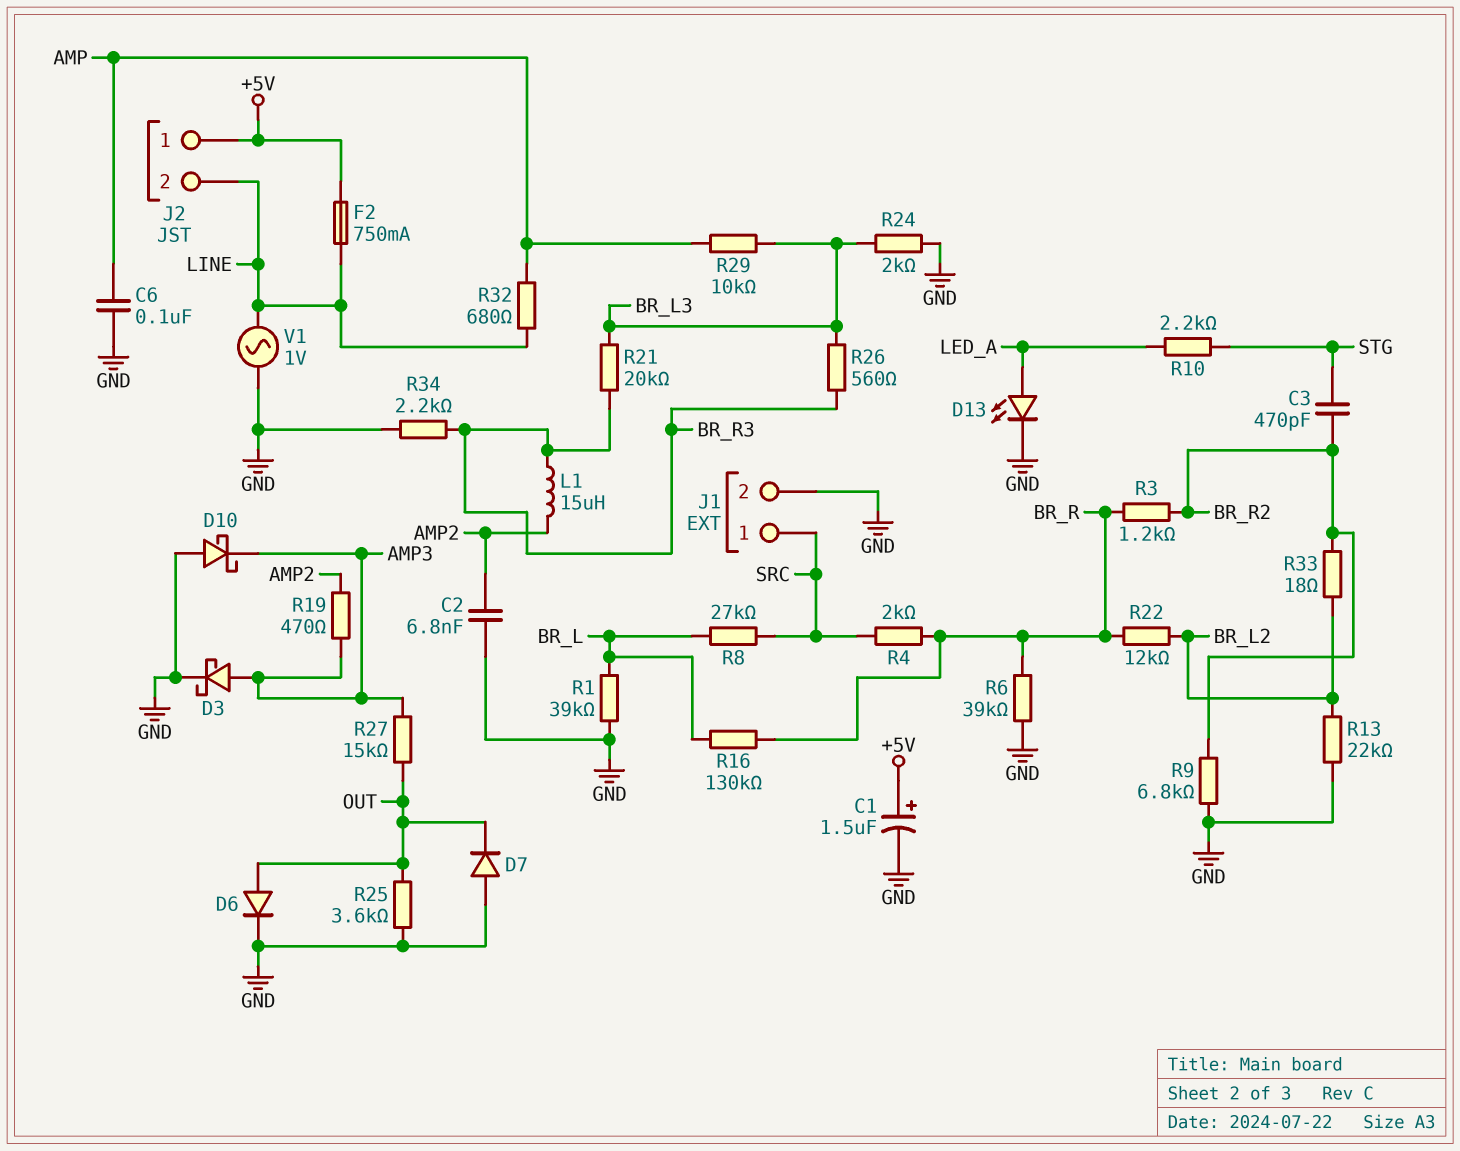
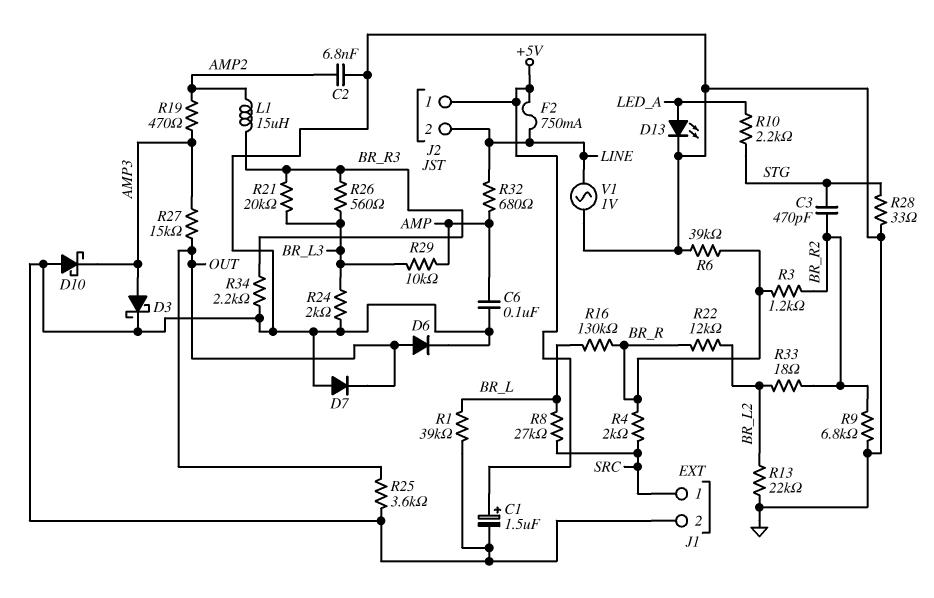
R28: none -> 33 (GND, STG)

